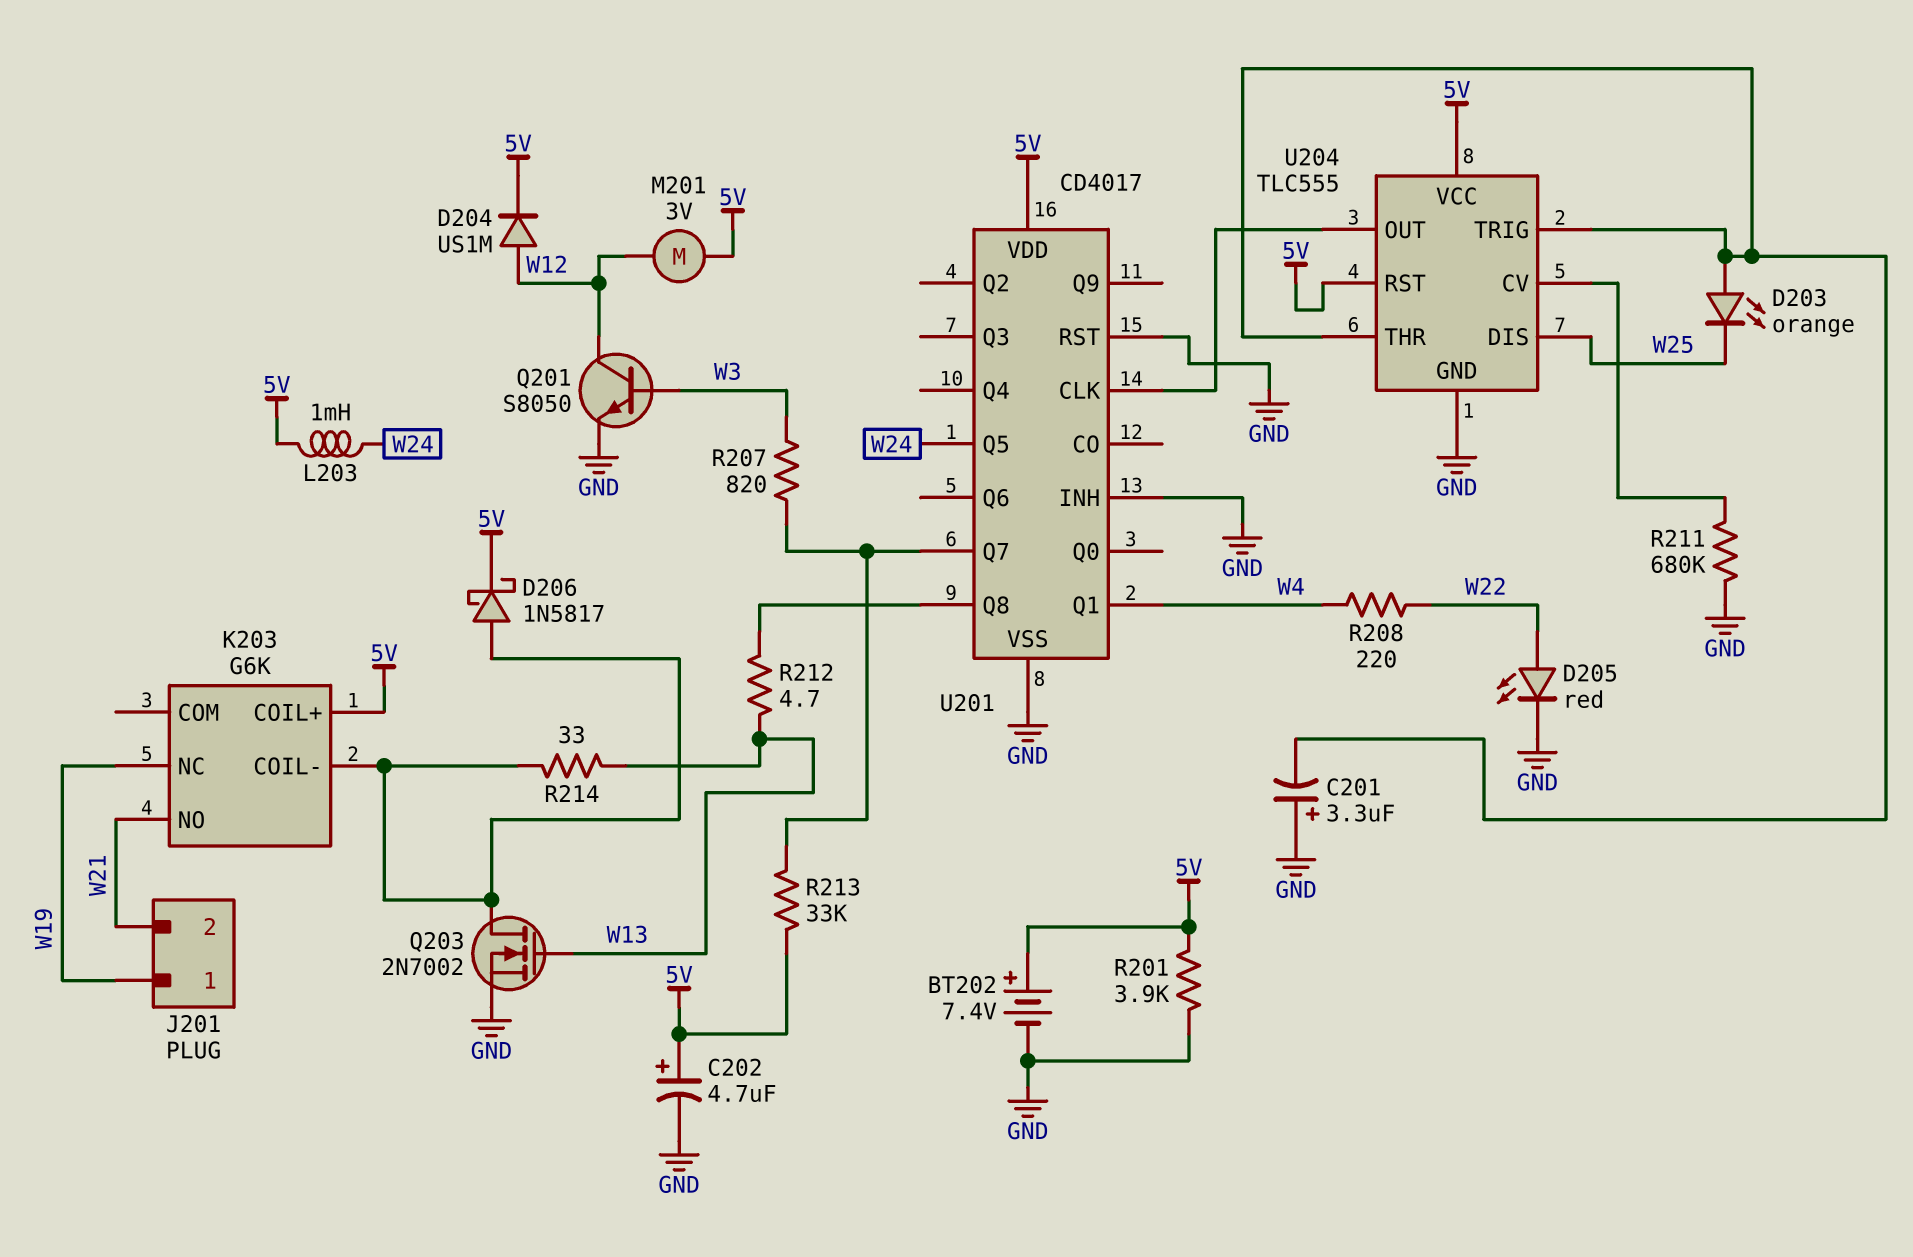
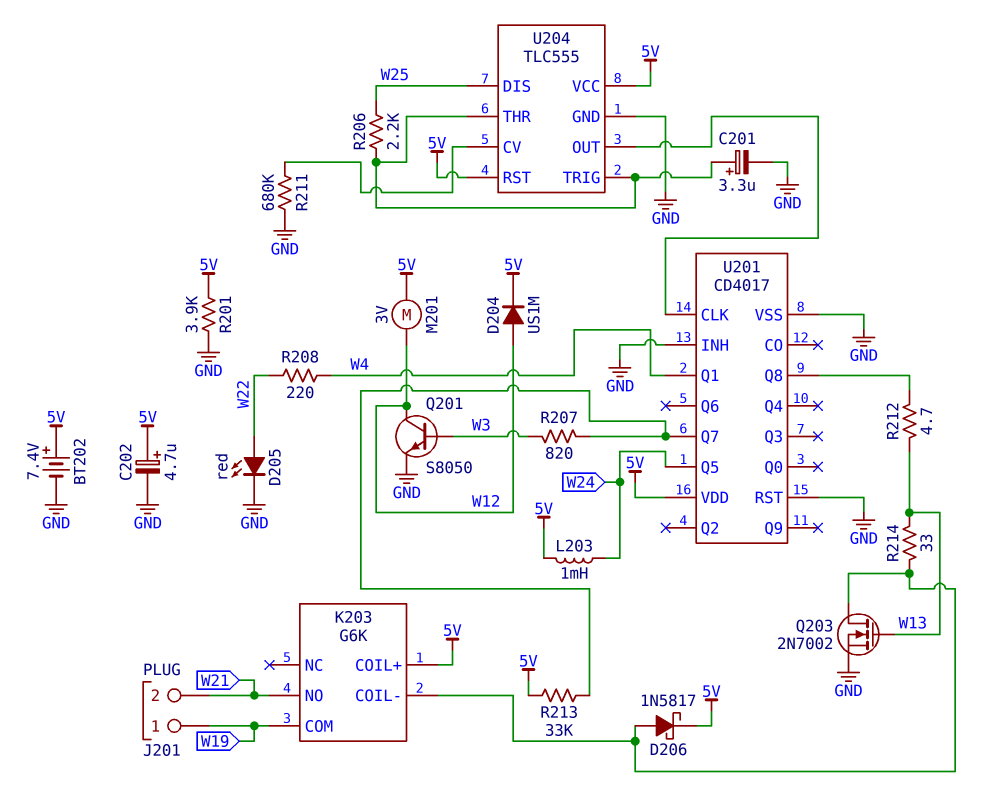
C201: 3.3uF (plus GND, minus U204/THR) -> 3.3uF (plus U204/THR, minus GND)
D203: LED orange (A U204/THR, K W25) -> none
K203 pin COM: none -> W19
K203 pin NC: W19 -> none
R206: none -> 2.2k (U204/THR, W25)

